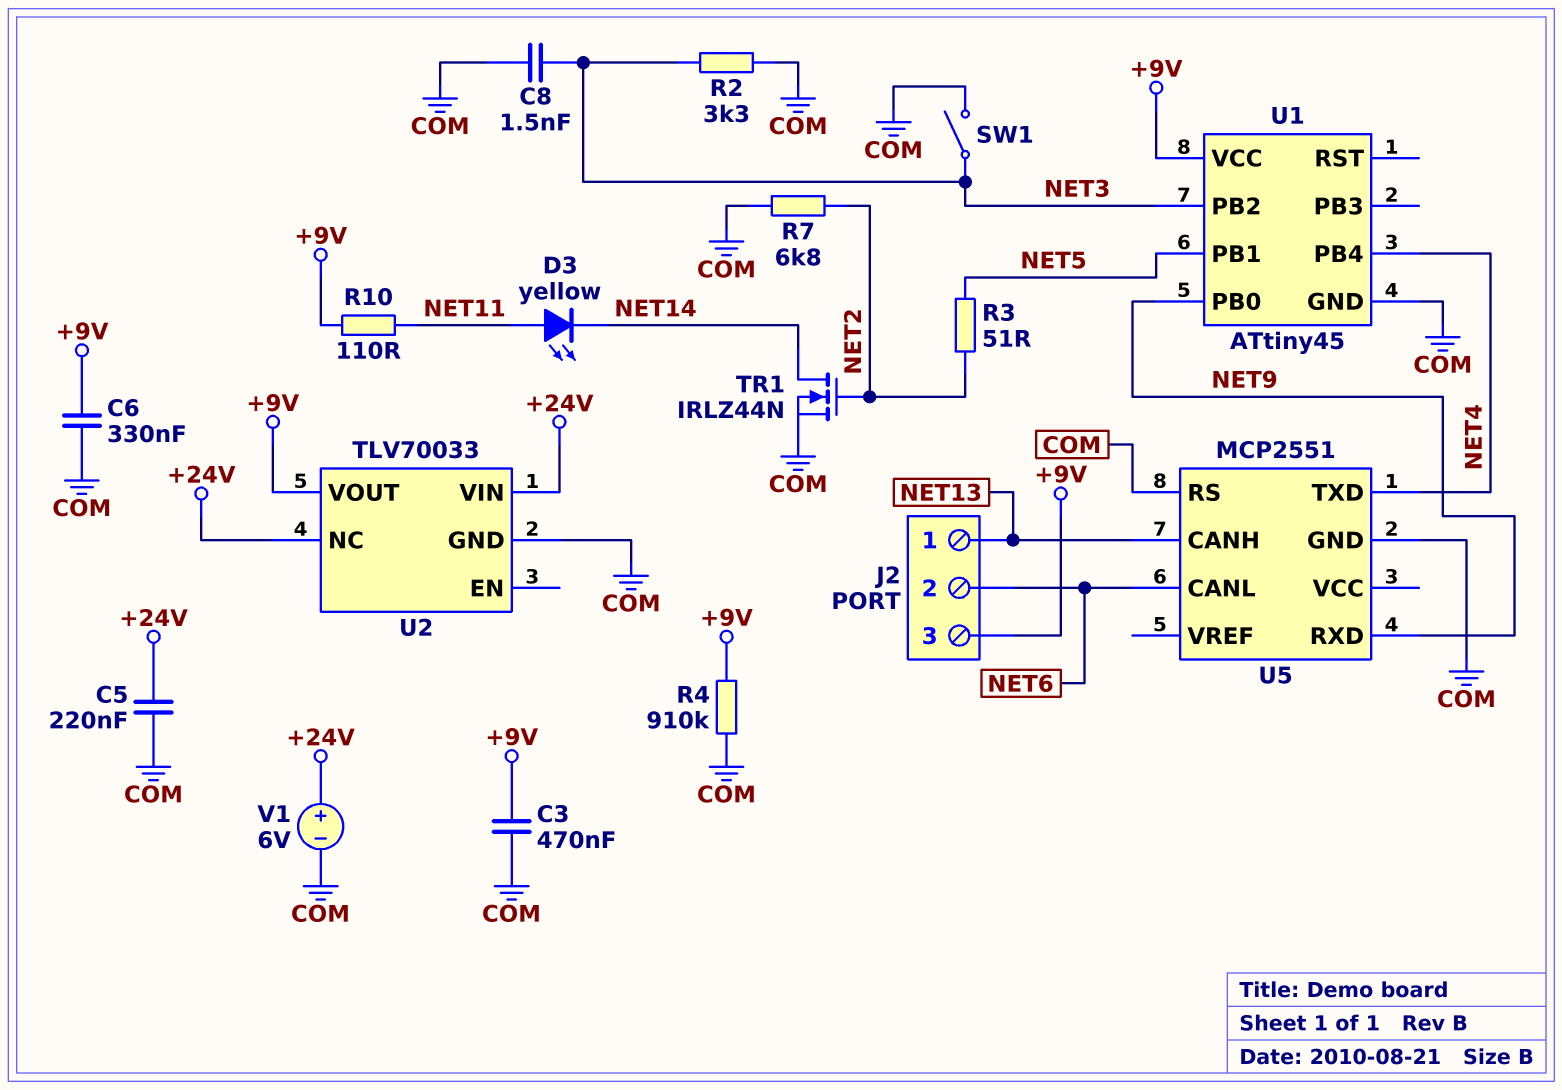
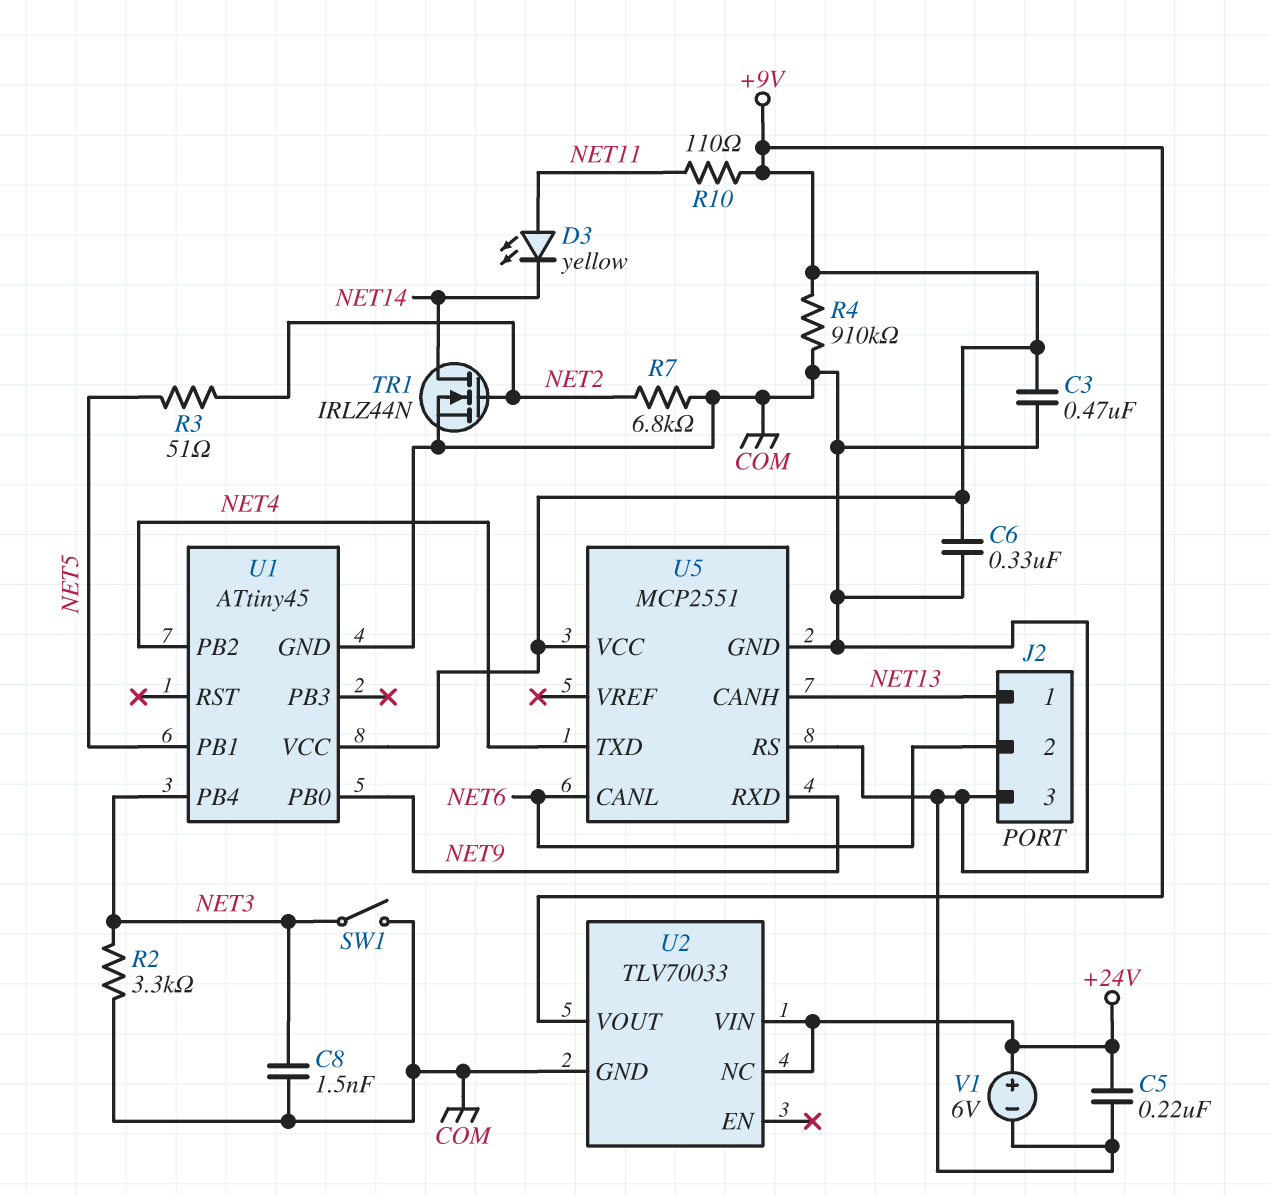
J2 pin 3: +9V -> COM
U1 pin PB2: NET3 -> NET4
U1 pin PB4: NET4 -> NET3
U5 pin VCC: none -> +9V

